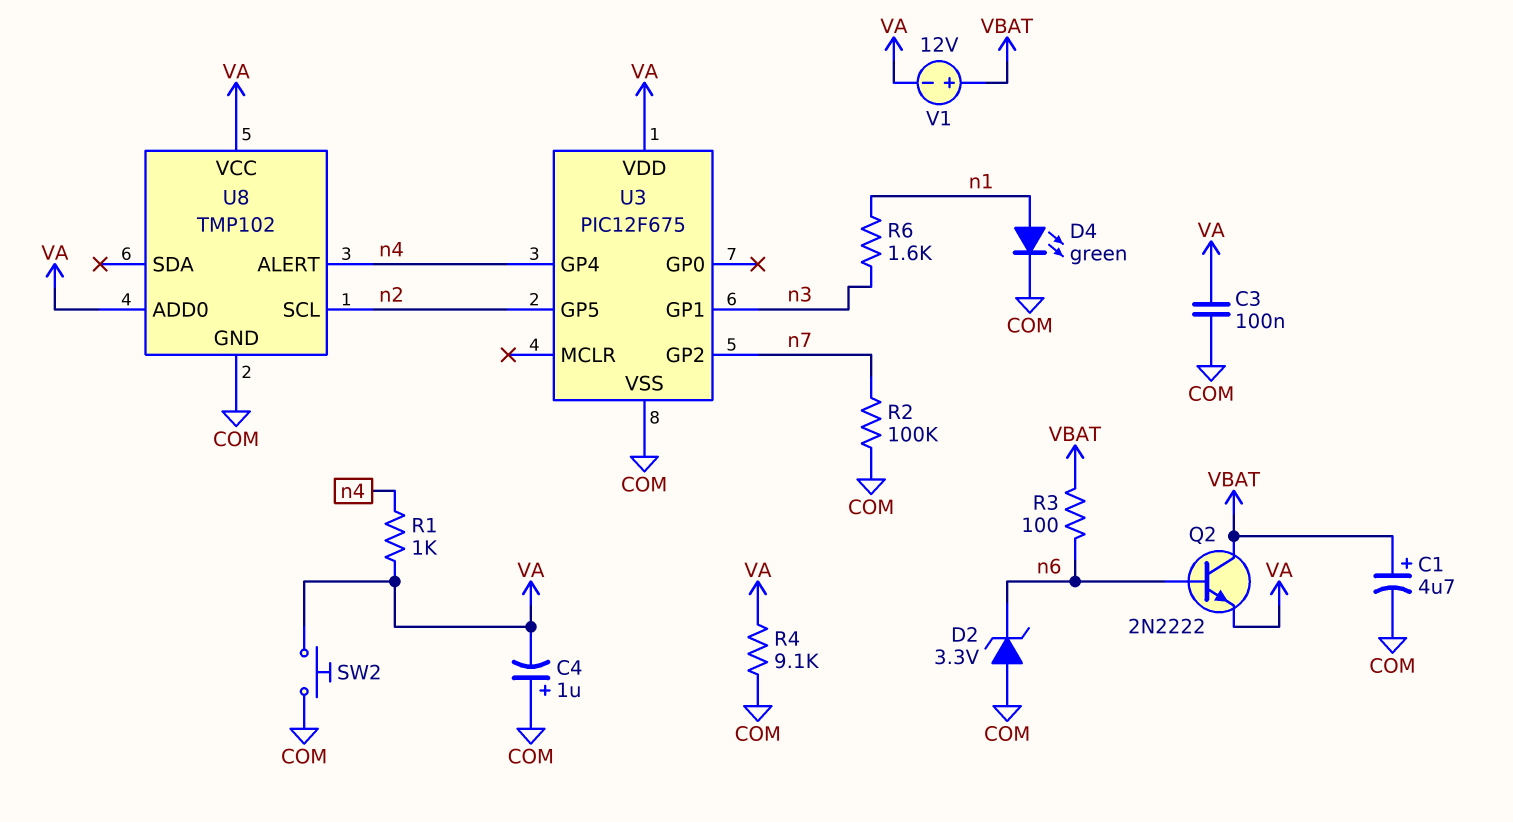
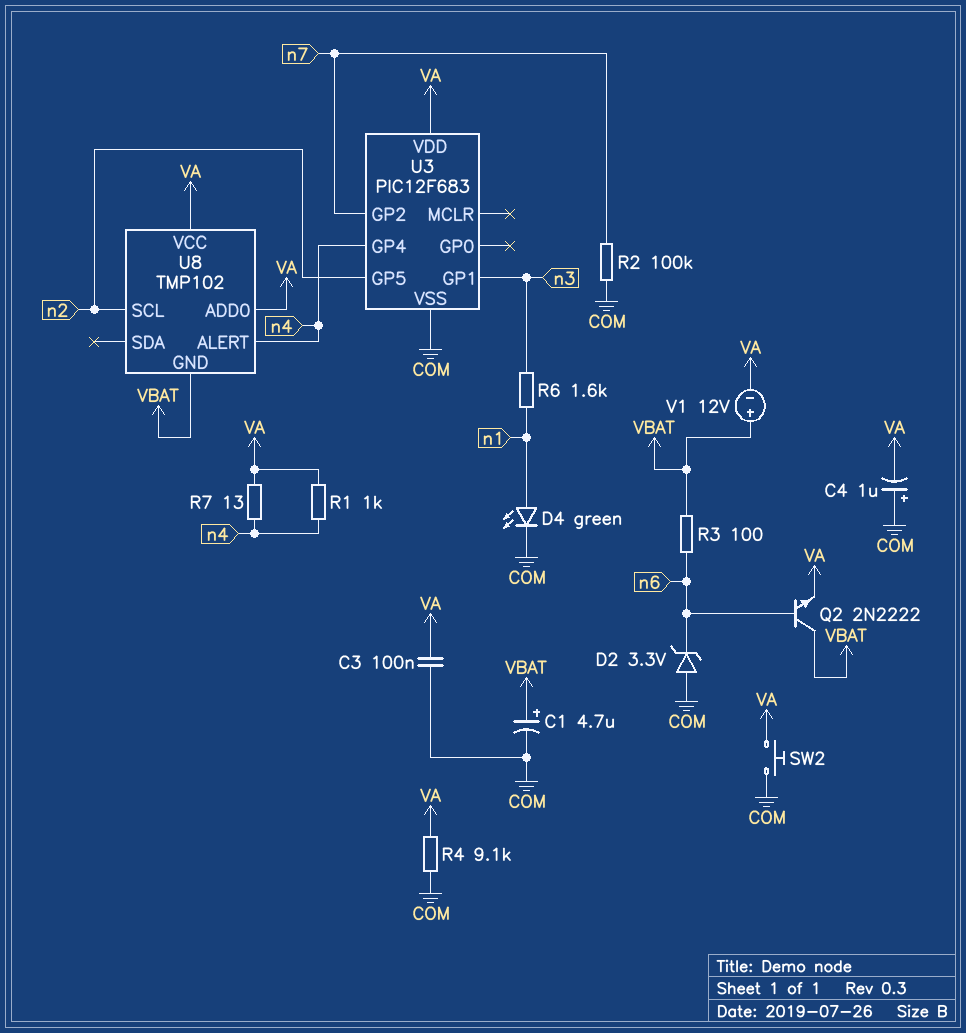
R7: none -> 13 (VA, n4)
U3: PIC12F675 -> PIC12F683
U8 pin GND: COM -> VBAT

